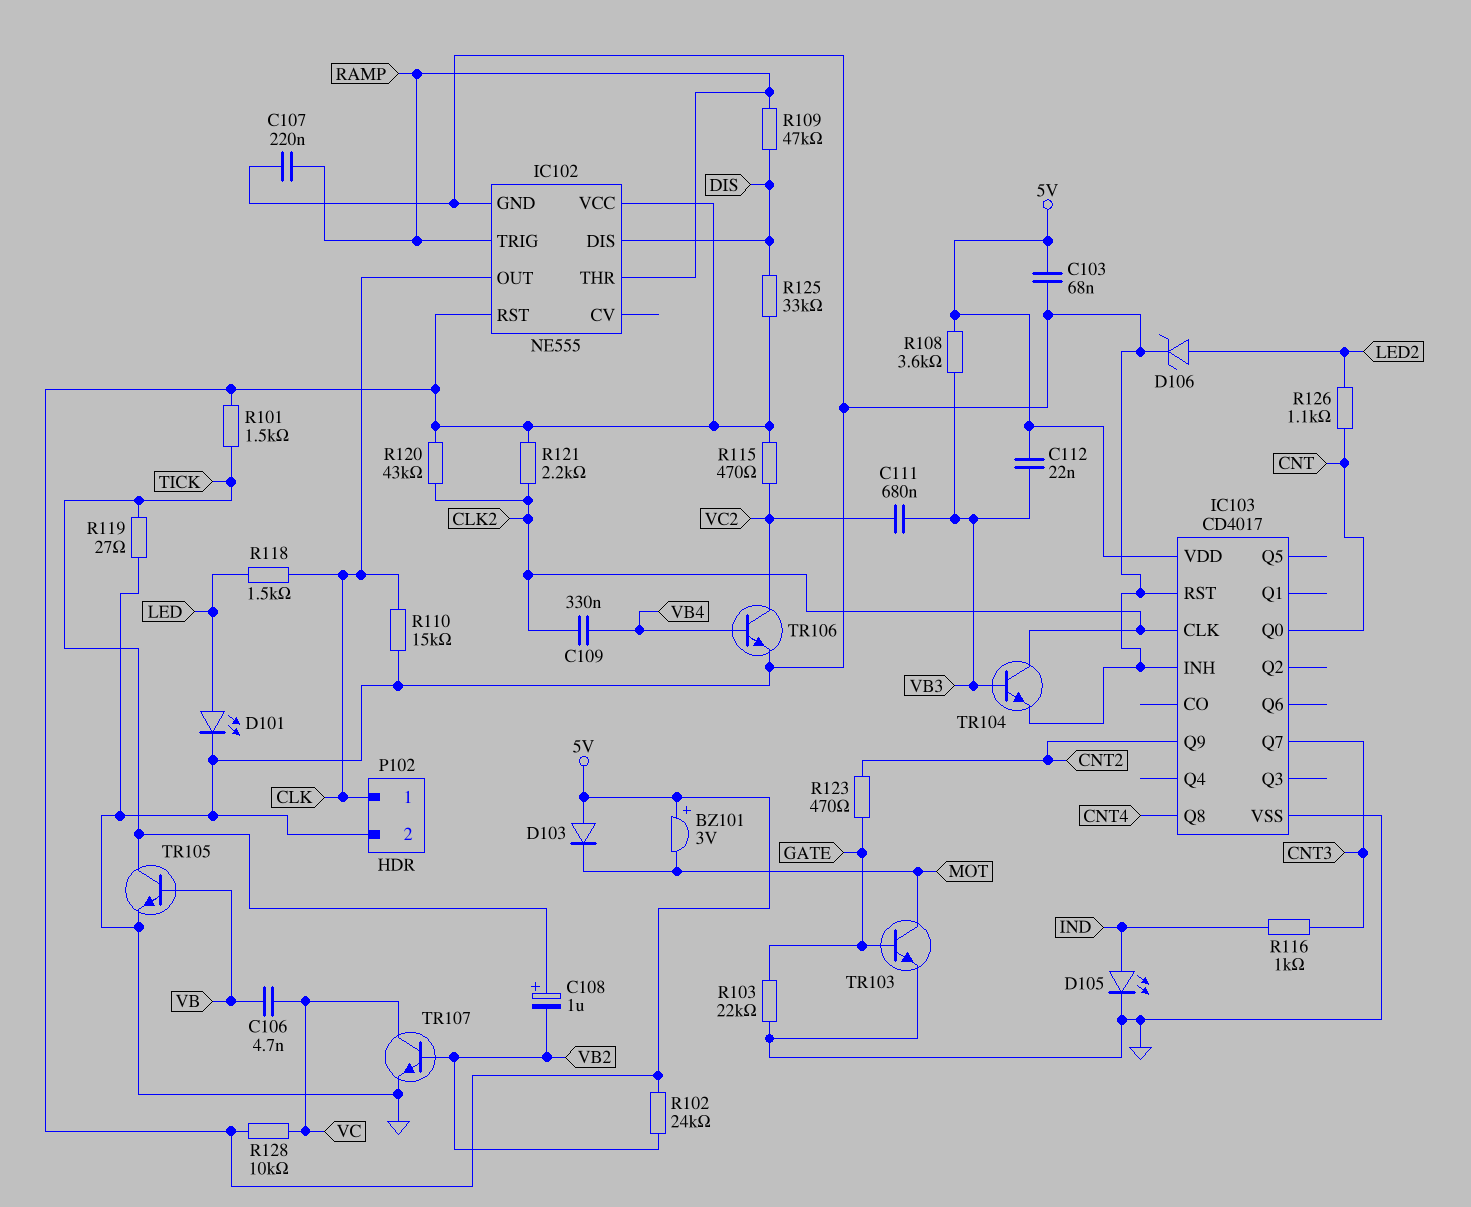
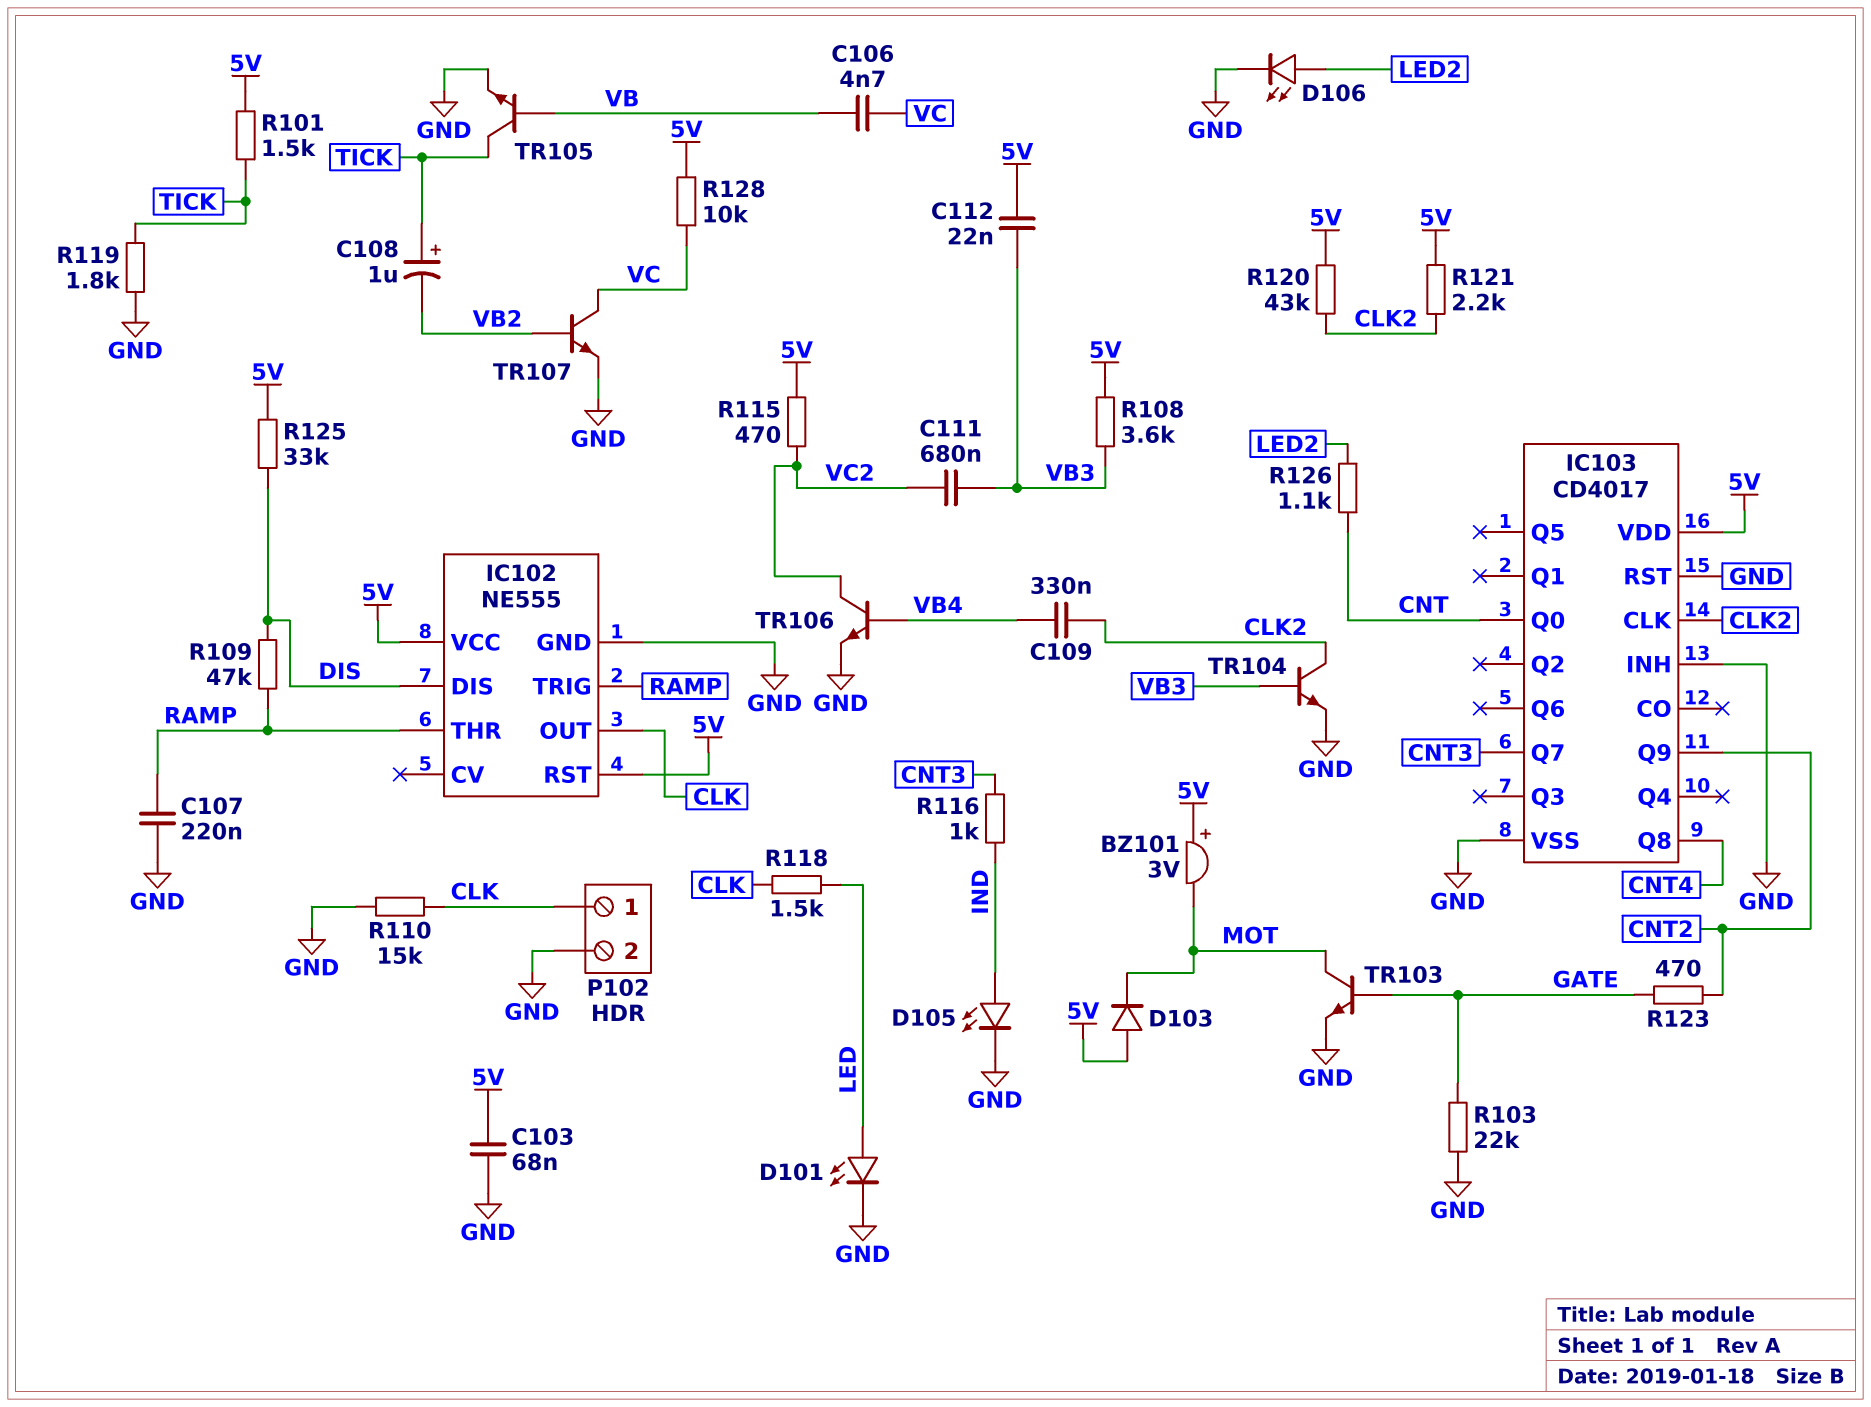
D106: zener (A LED2, K GND) -> LED (A LED2, K GND)
R102: 24k (5V, VB2) -> none
R119: 27 (GND, TICK) -> 1.8k (GND, TICK)

